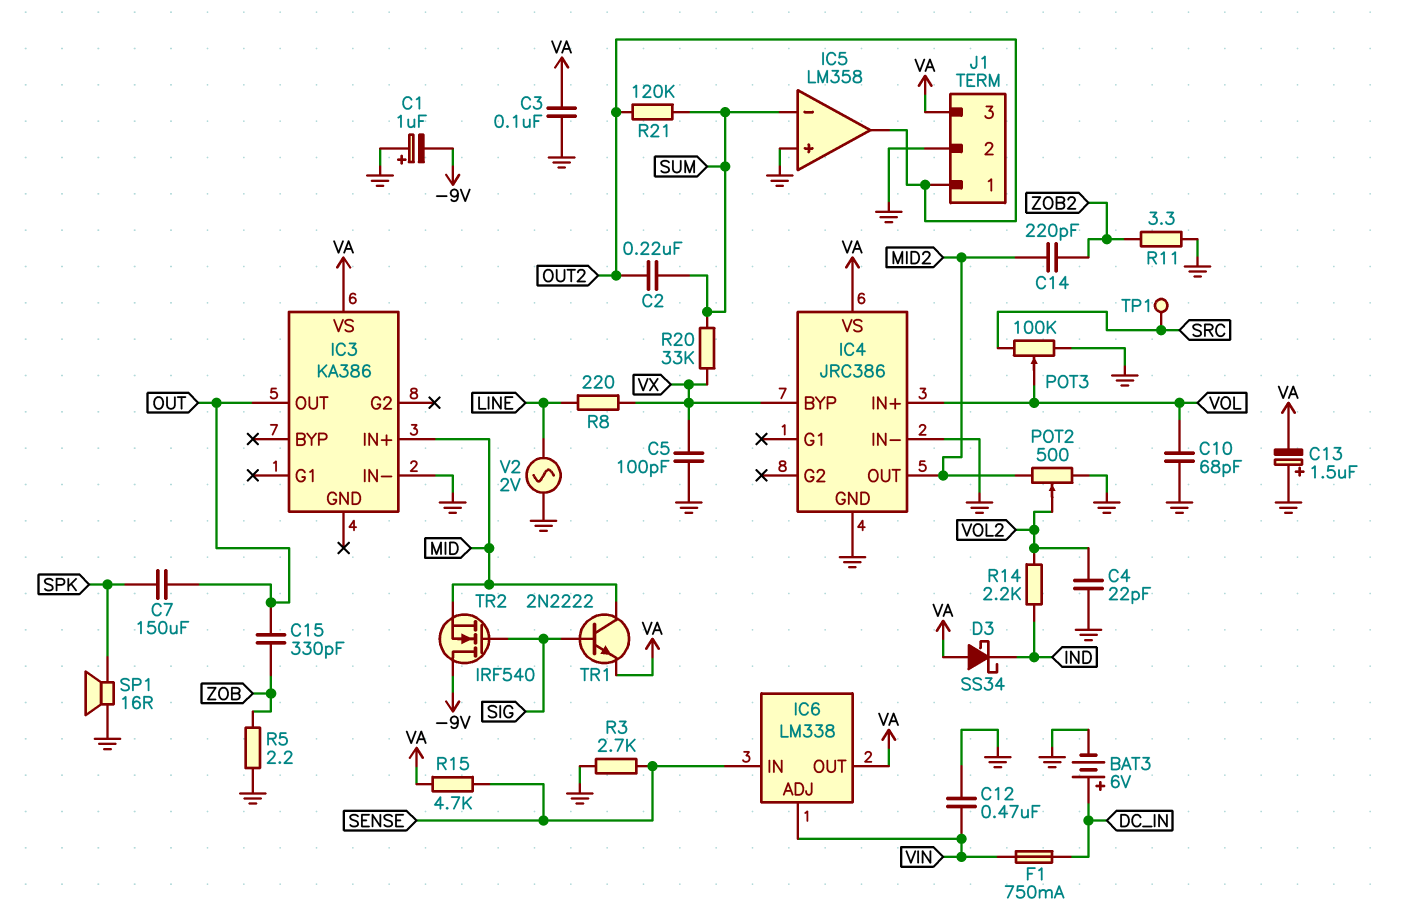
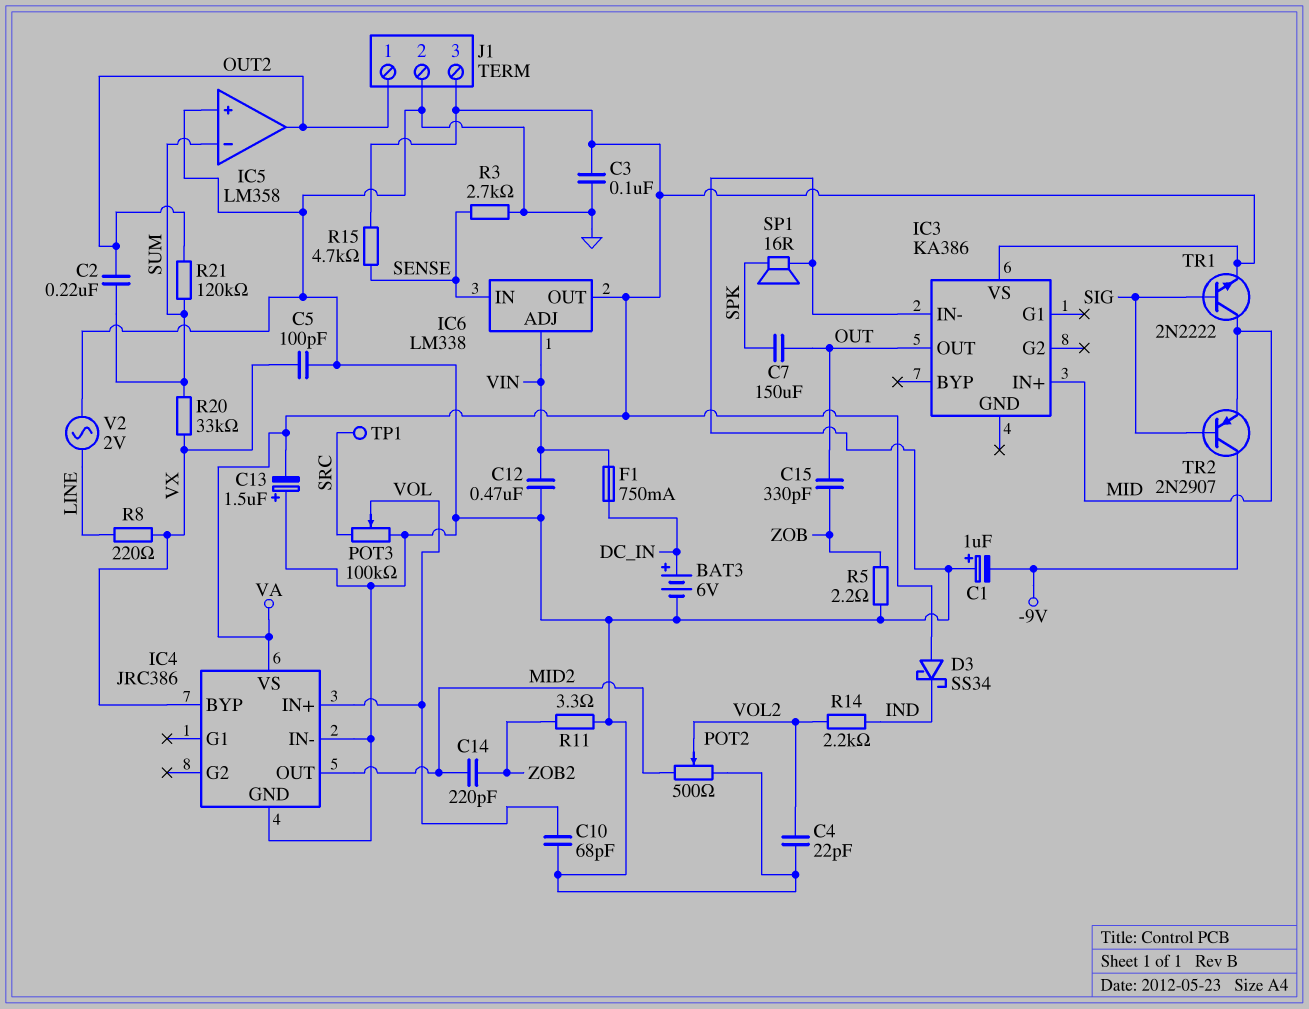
TR2: NMOS IRF540 (G SIG, D -9V, S MID) -> PNP 2N2907 (B SIG, C -9V, E MID)

